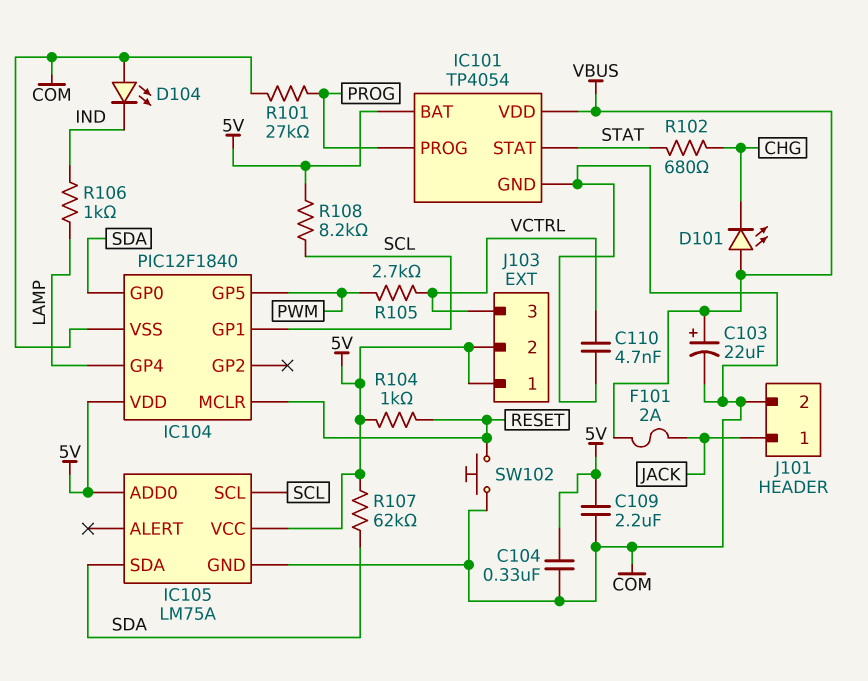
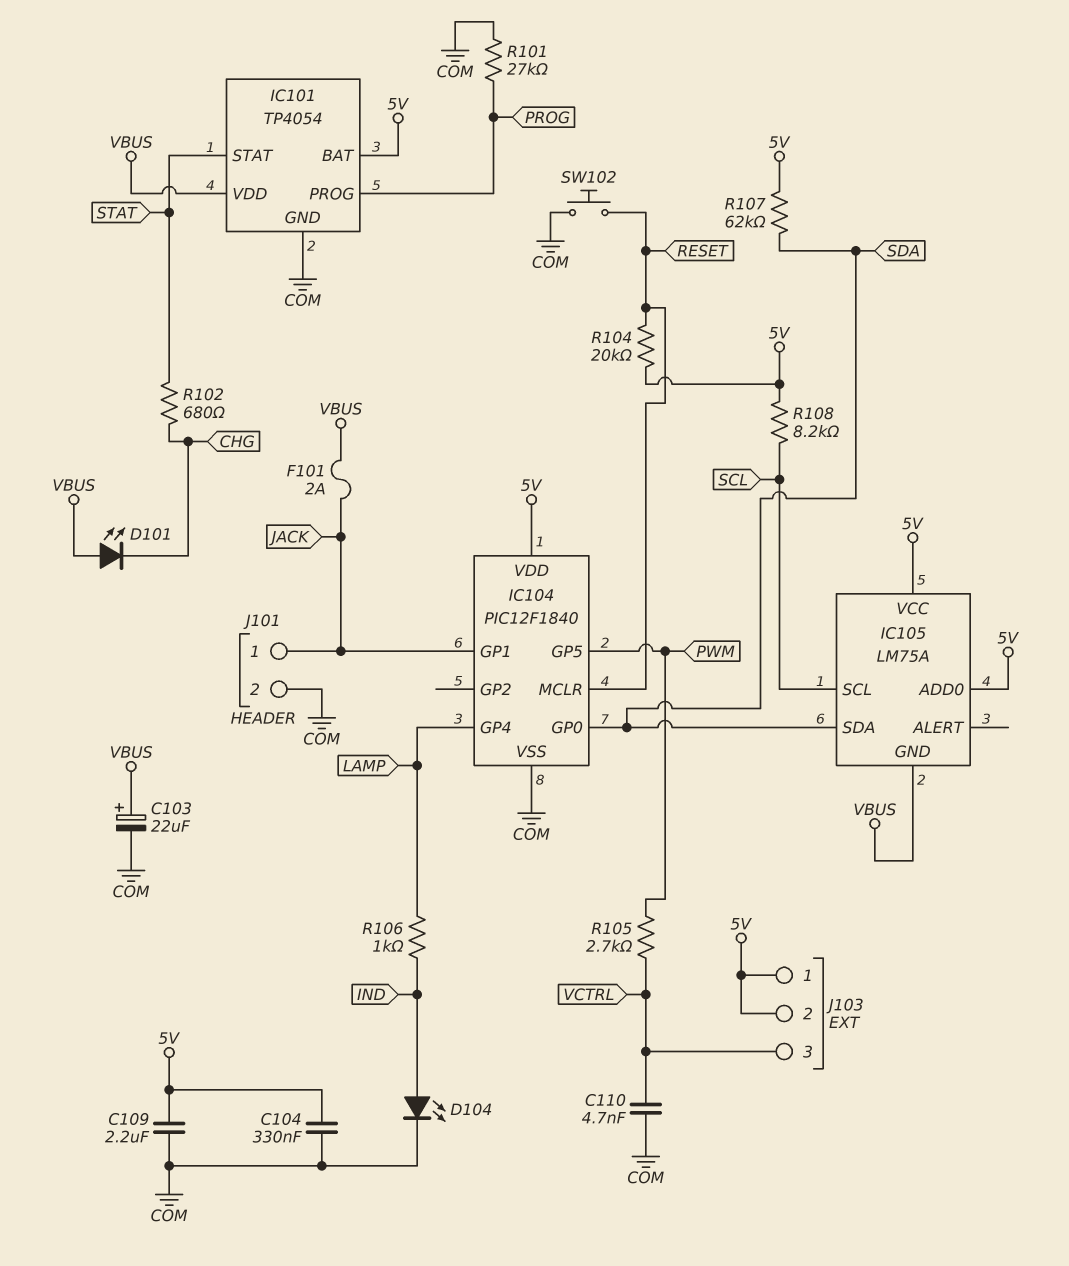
D104: LED (A COM, K IND) -> LED (A IND, K COM)
IC104 pin GP1: SCL -> JACK
IC105 pin GND: COM -> VBUS
R104: 1k (5V, RESET) -> 20k (5V, RESET)

